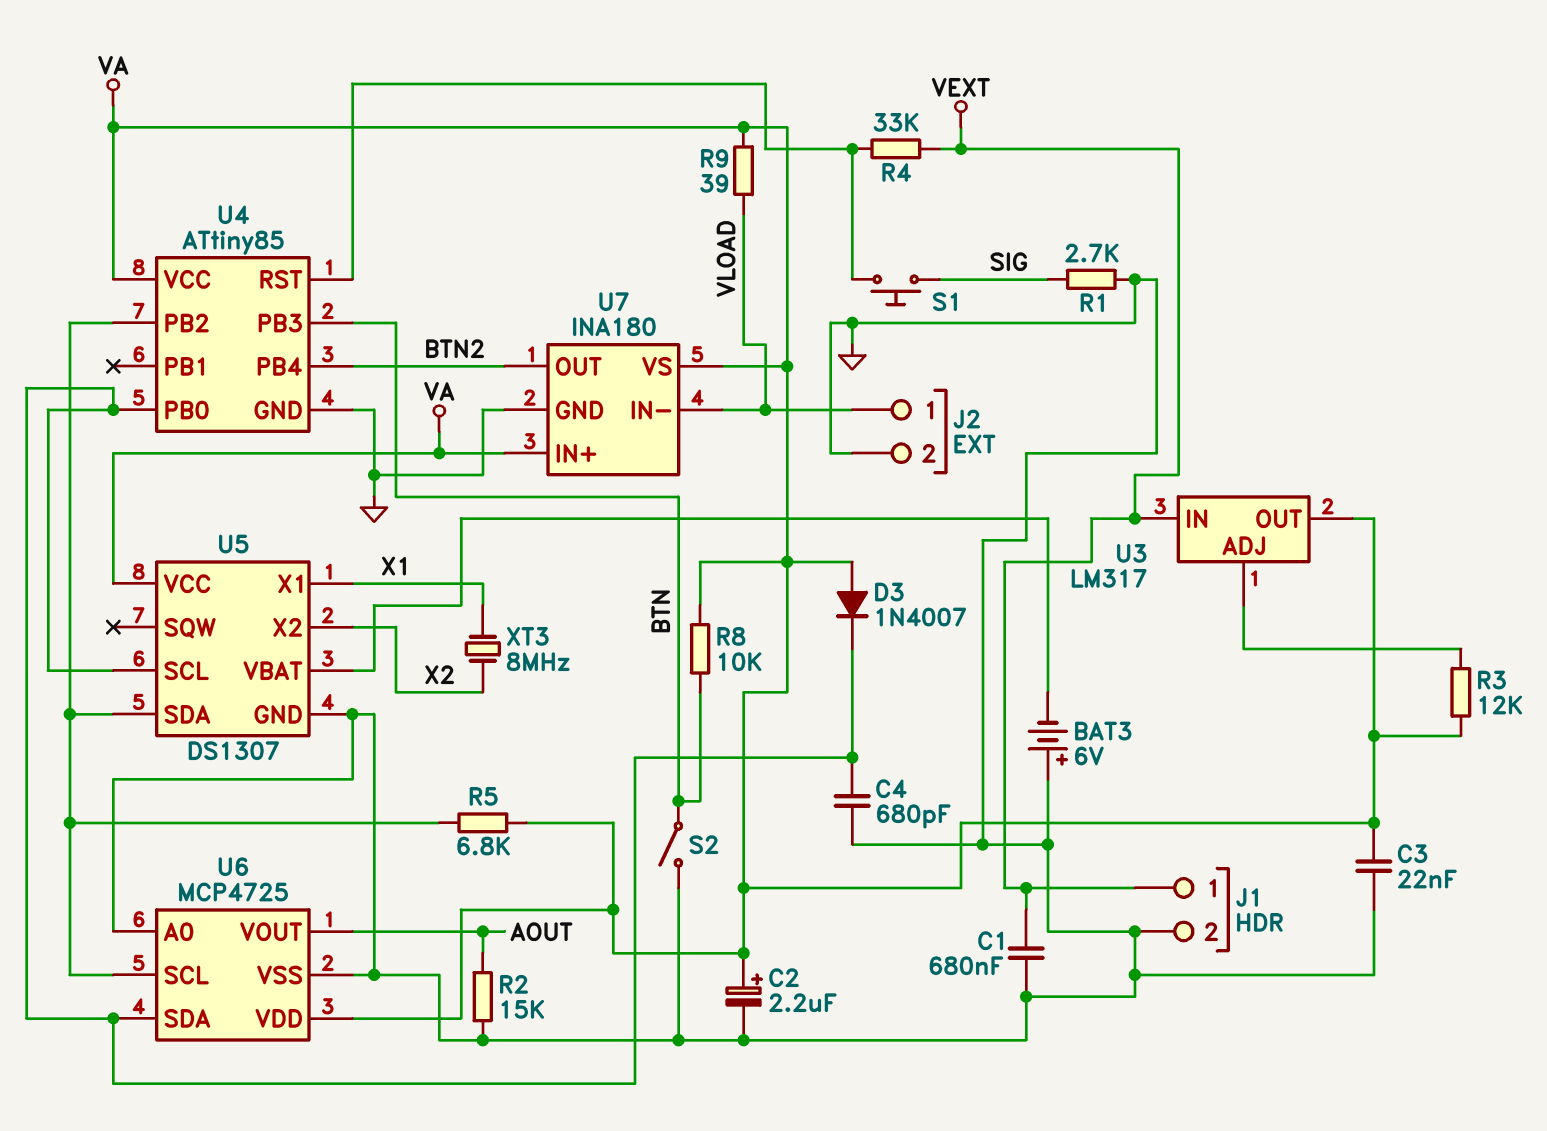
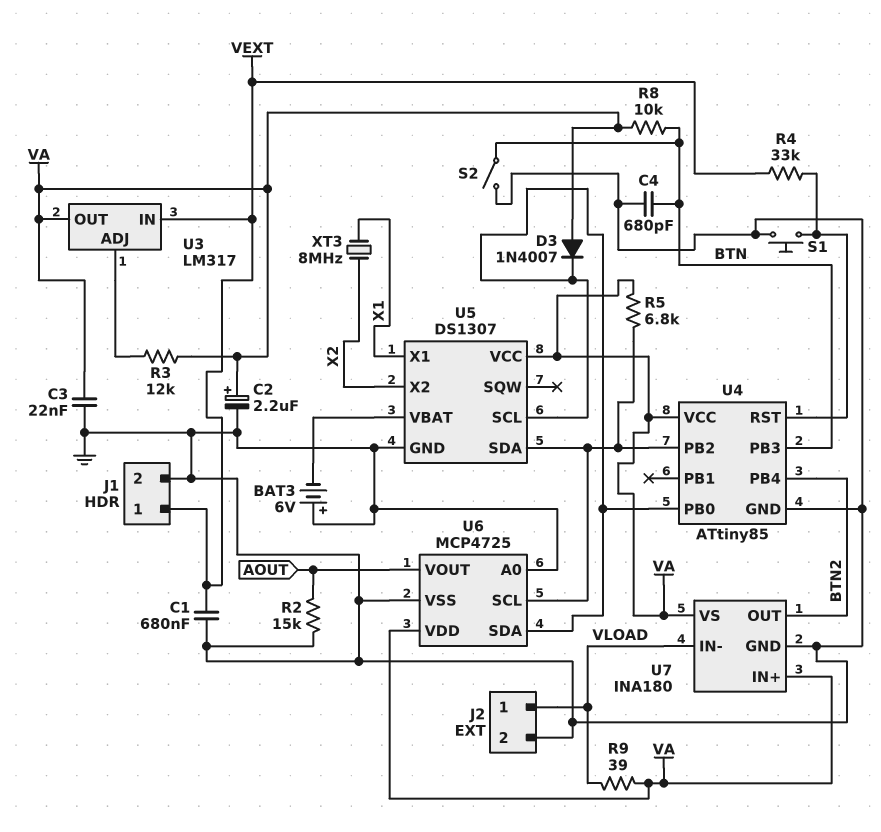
C4: 680pF (GND, U4/PB0) -> 680pF (BTN, GND)
R1: 2.7k (GND, SIG) -> none
S1: button (SIG, U4/RST) -> button (GND, U4/RST)

